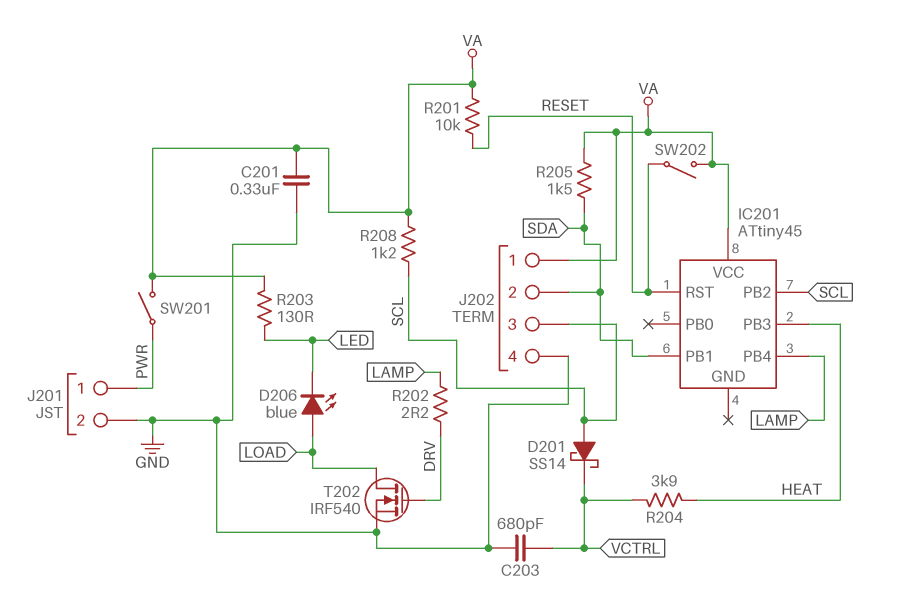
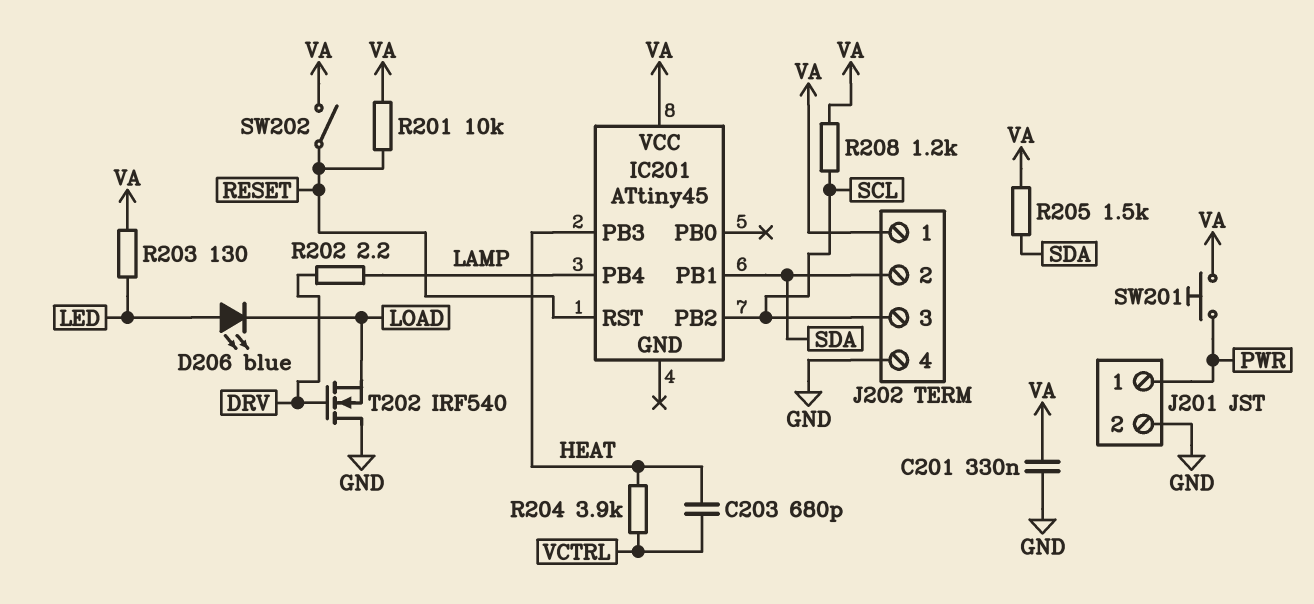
C203: 680pF (GND, VCTRL) -> 680pF (HEAT, VCTRL)
D201: schottky SS14 (A SCL, K VCTRL) -> none
D206: LED blue (A LOAD, K LED) -> LED blue (A LED, K LOAD)
SW201: switch (PWR, VA) -> button (PWR, VA)
T202: NMOS IRF540 (G DRV, D LOAD, S GND) -> NMOS IRF540 (G DRV, D GND, S LOAD)

